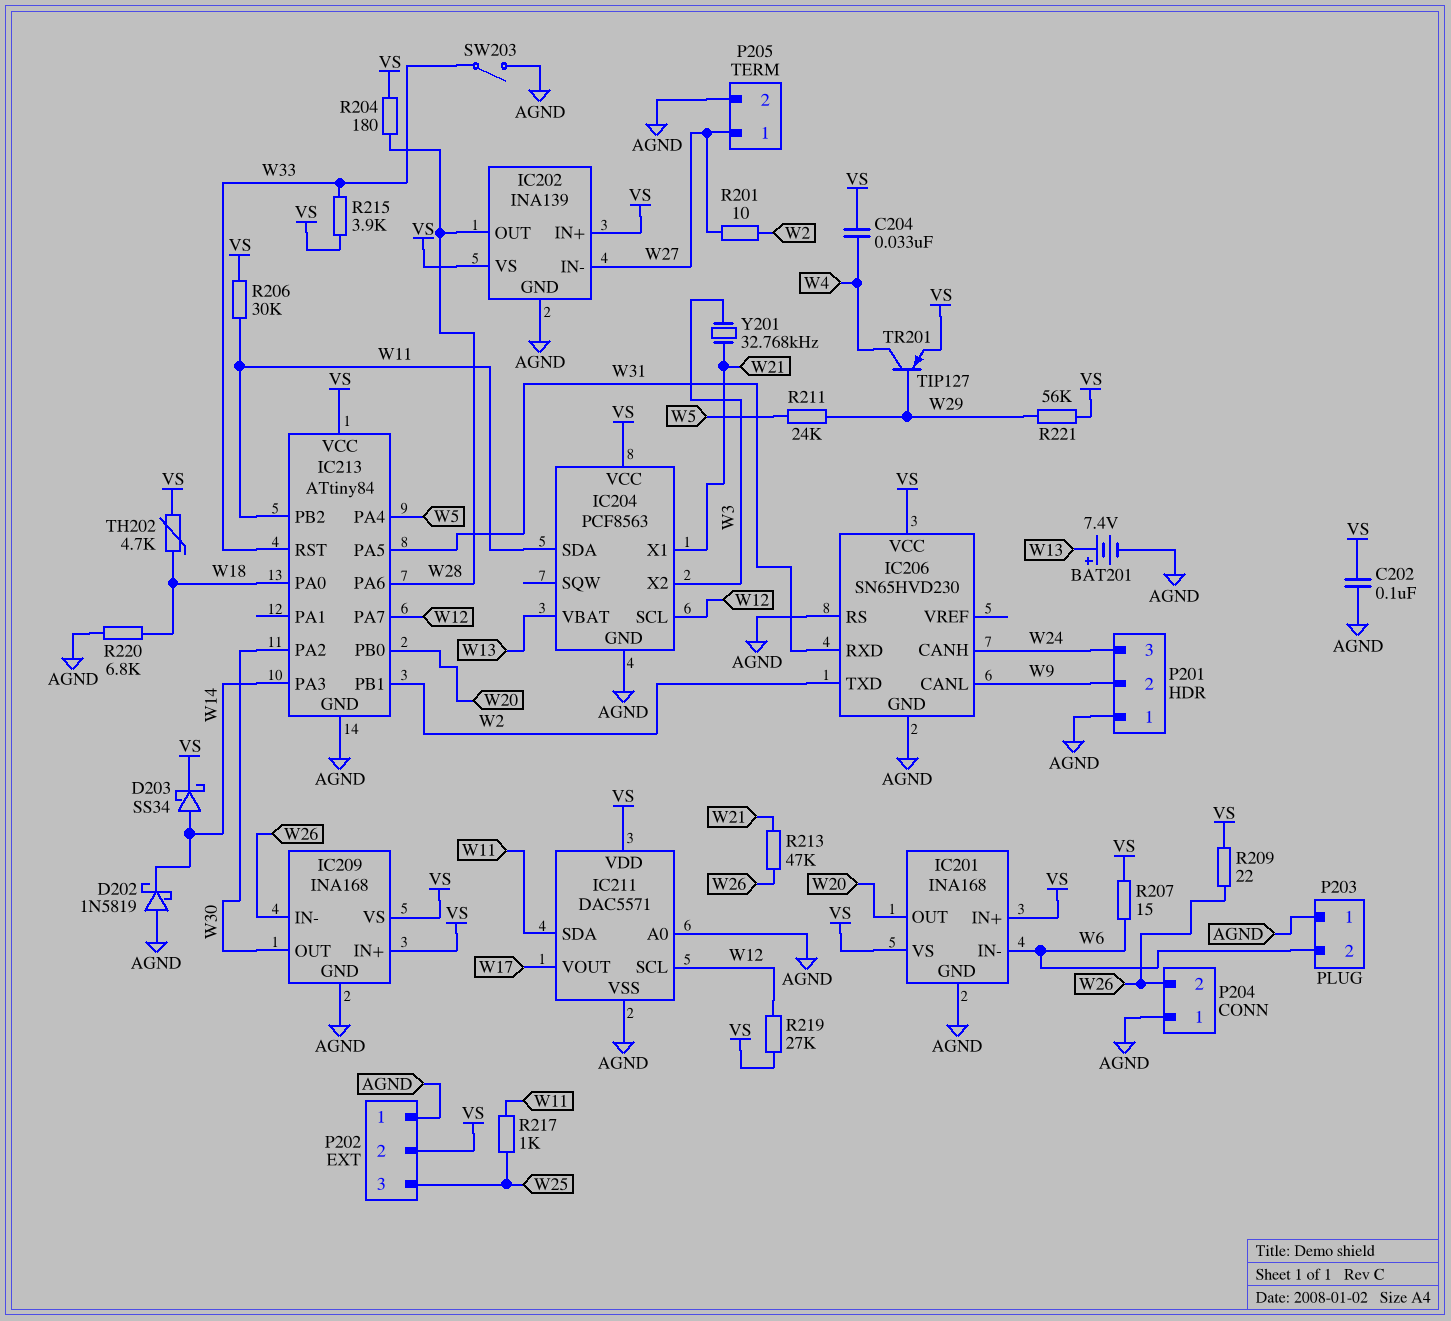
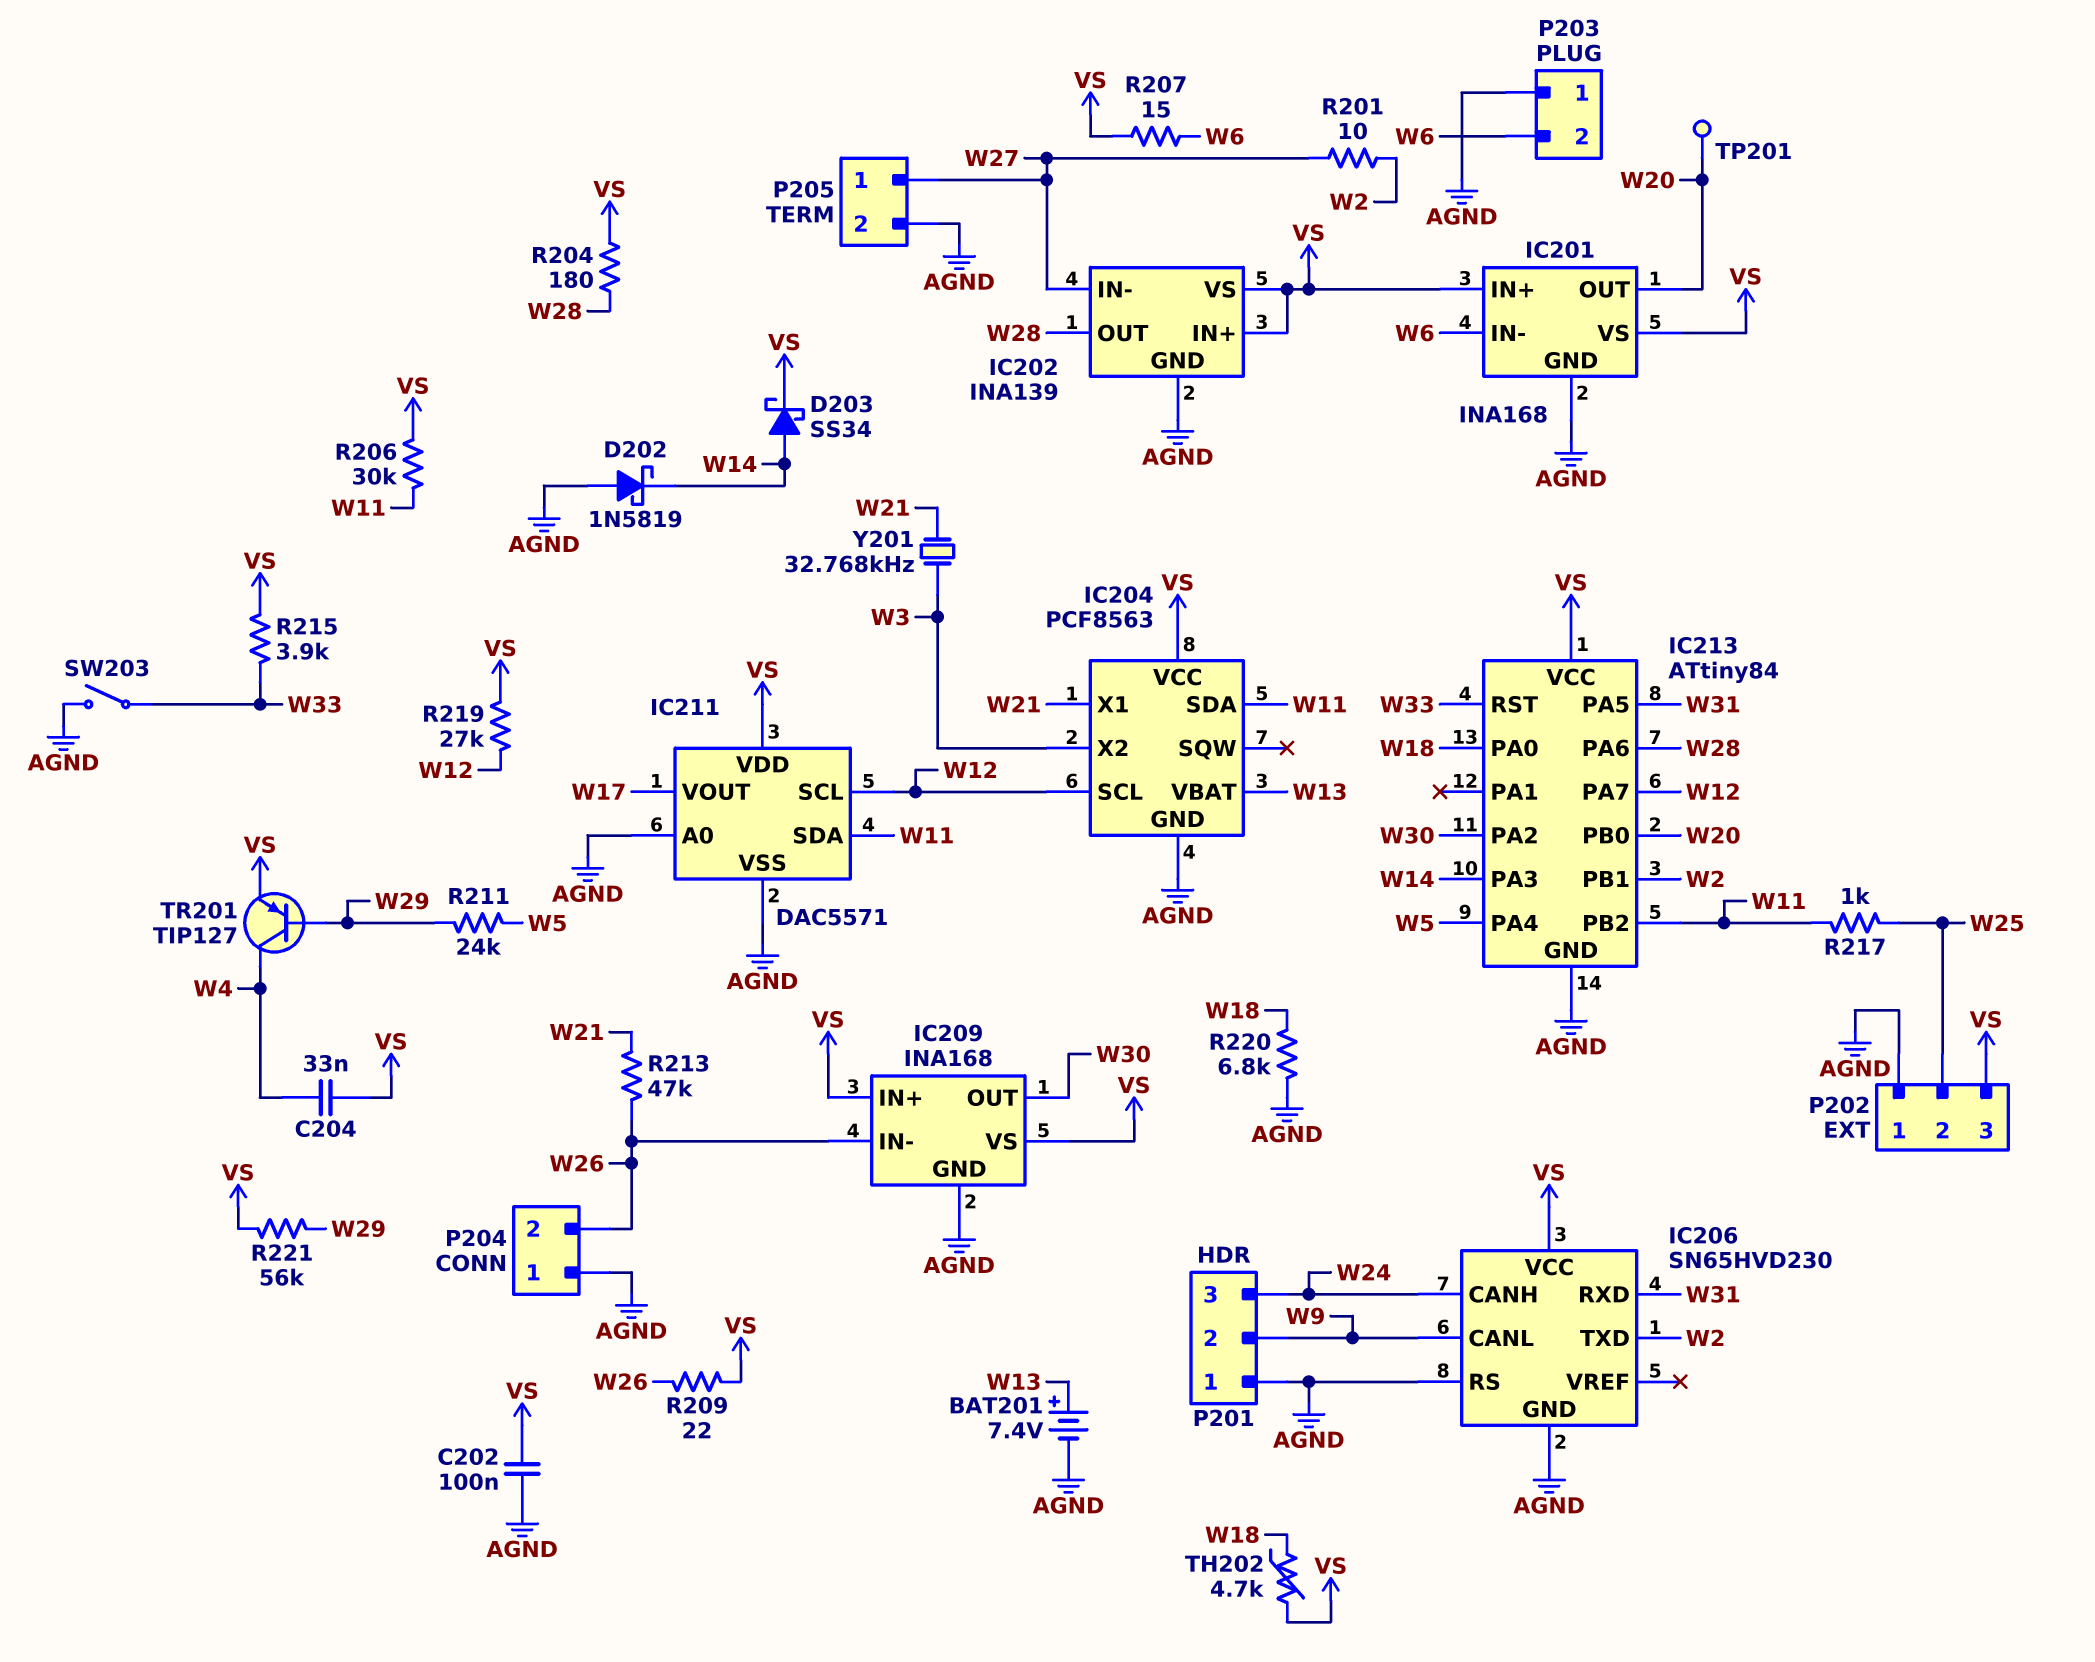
P202 pin 2: VS -> W25
P202 pin 3: W25 -> VS
TP201: none -> test point (W20)

